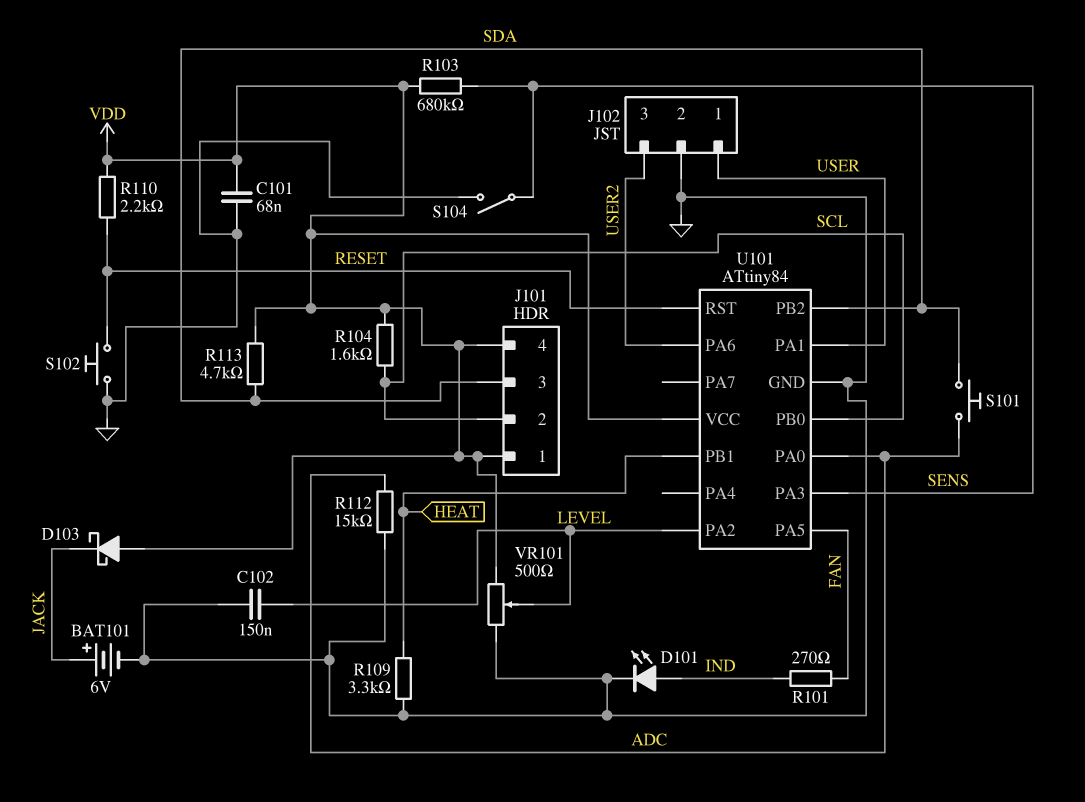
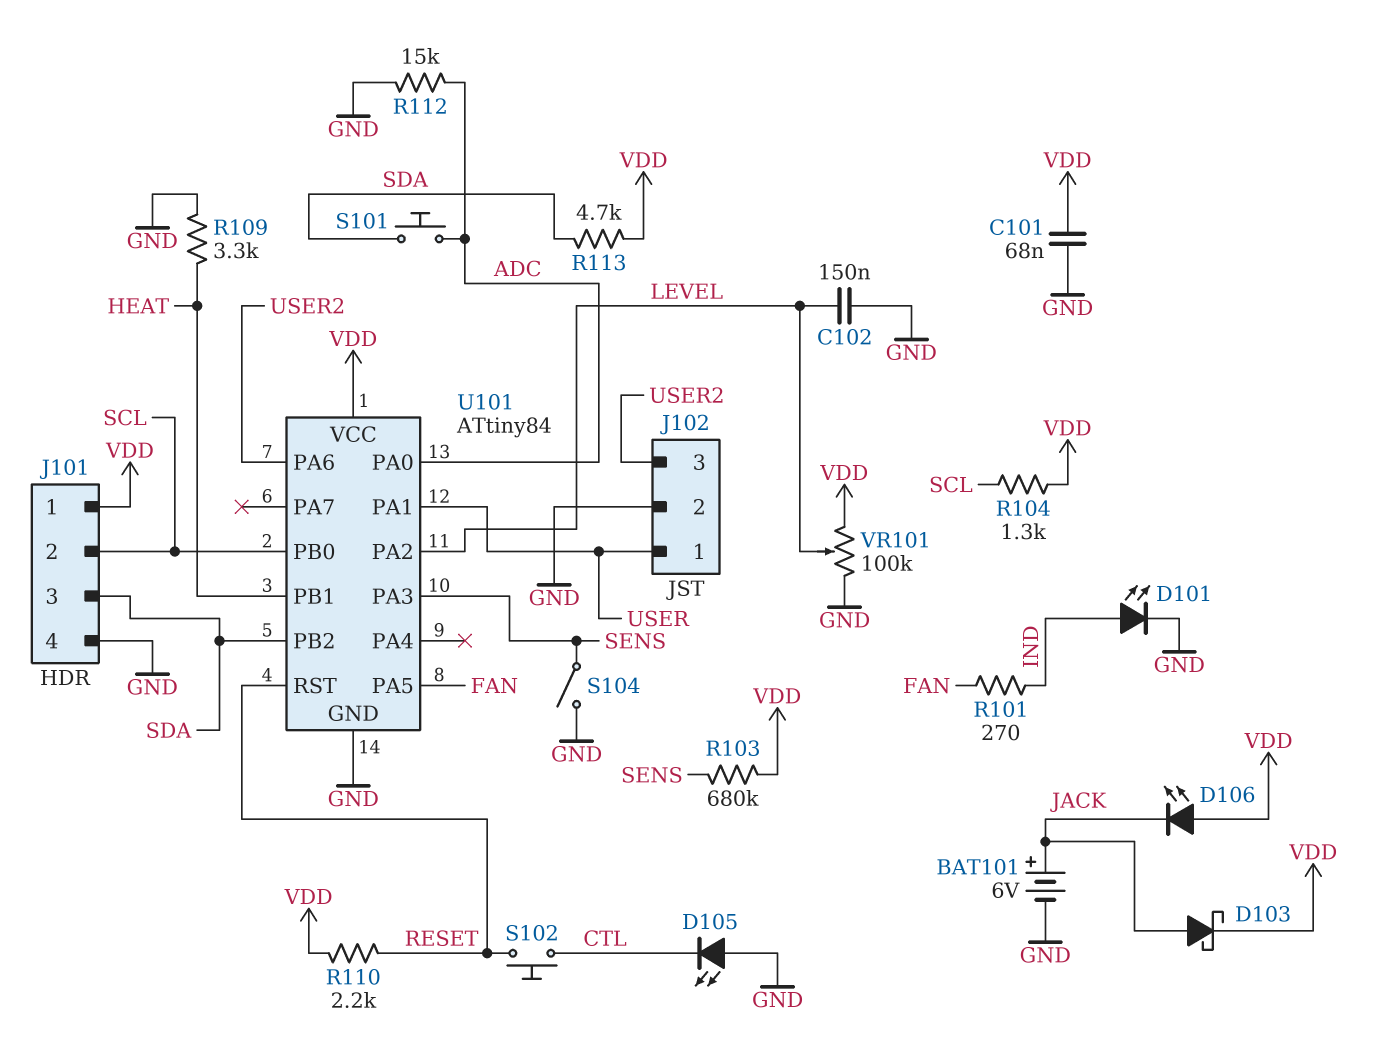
D103: schottky (A VDD, K JACK) -> schottky (A JACK, K VDD)
D105: none -> LED (A GND, K CTL)
D106: none -> LED (A VDD, K JACK)
J101 pin 4: VDD -> GND
R104: 1.6k (SCL, VDD) -> 1.3k (SCL, VDD)
S102: button (GND, RESET) -> button (CTL, RESET)
VR101: 500 (GND, VDD, wiper LEVEL) -> 100k (GND, VDD, wiper LEVEL)

